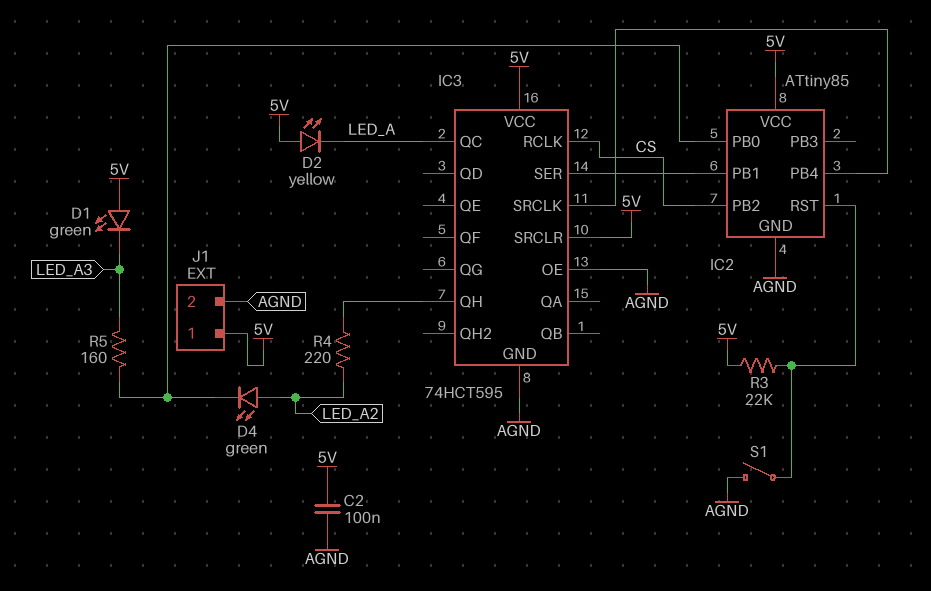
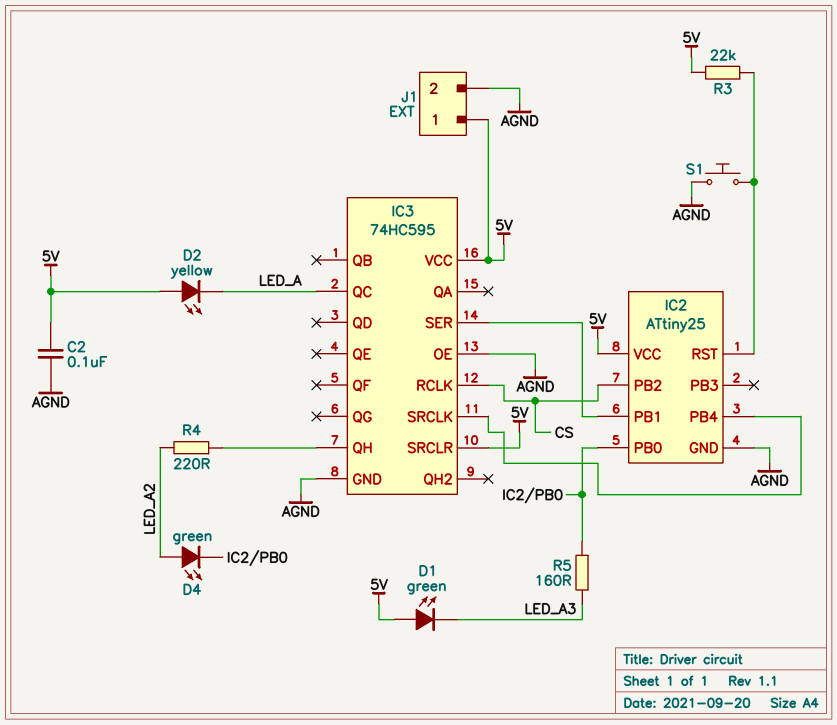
IC2: ATtiny85 -> ATtiny25
IC3: 74HCT595 -> 74HC595
S1: switch (AGND, IC2/RST) -> button (AGND, IC2/RST)

